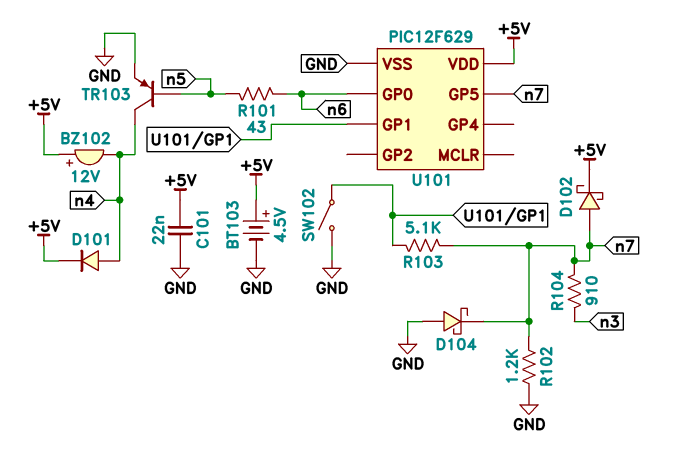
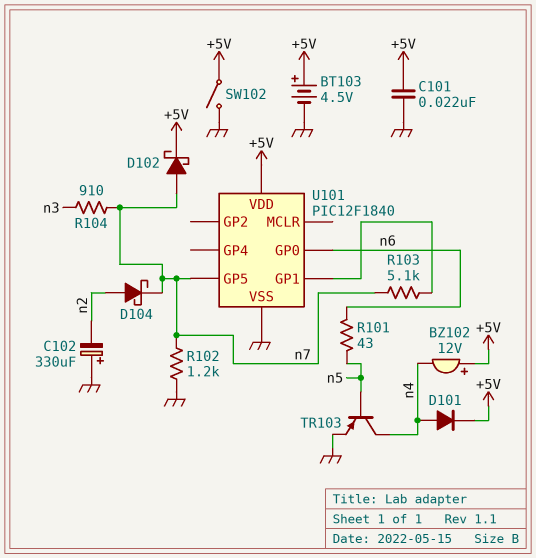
C102: none -> 330uF (plus GND, minus n2)
D104: schottky (A GND, K n7) -> schottky (A n2, K n7)
SW102: switch (GND, U101/GP1) -> switch (+5V, GND)
U101: PIC12F629 -> PIC12F1840

